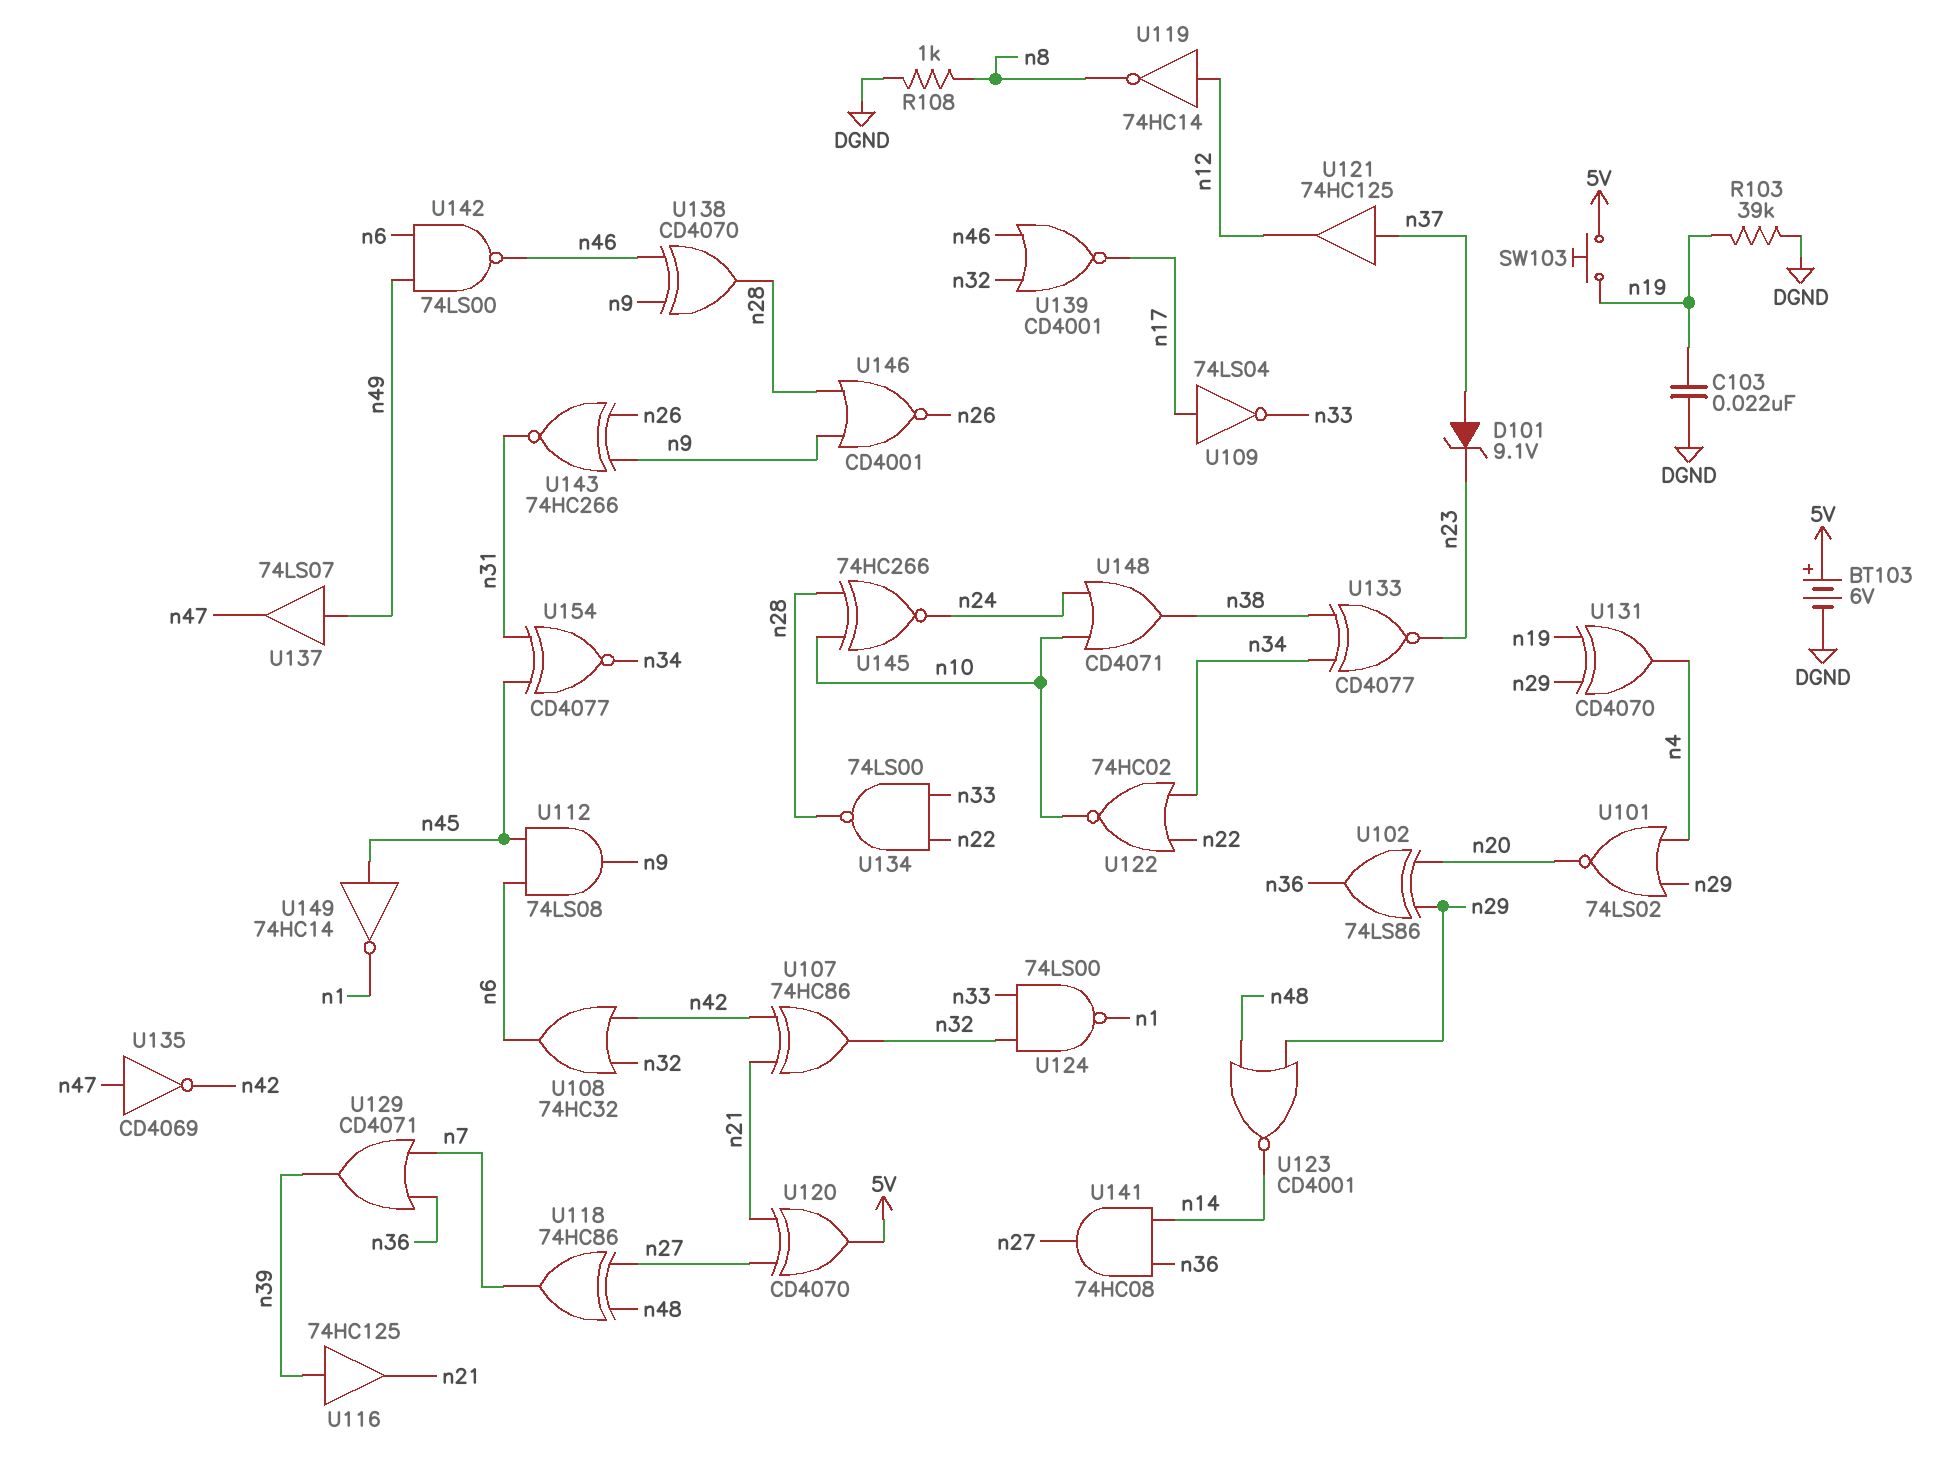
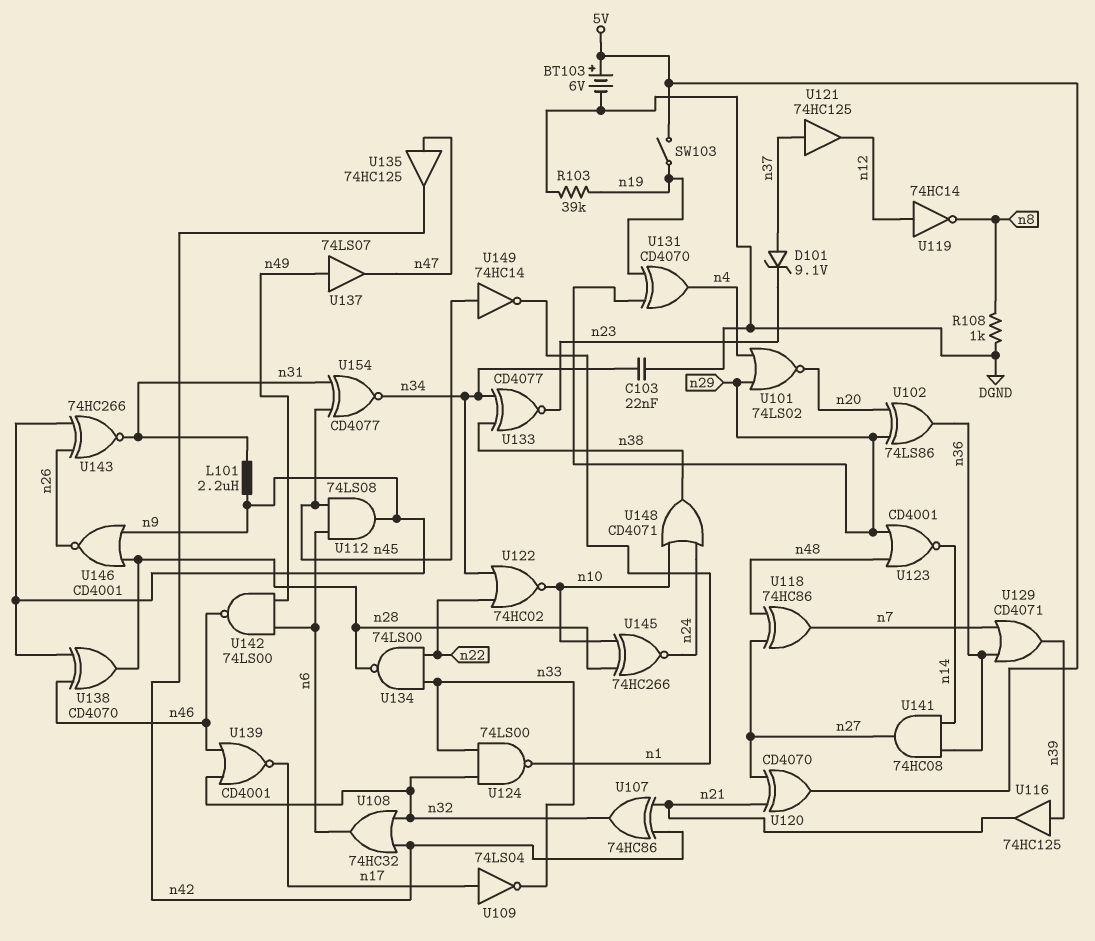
C103: 22nF (DGND, n19) -> 22nF (DGND, n34)
L101: none -> 2.2uH (n9, n31)
SW103: button (5V, n19) -> switch (5V, n19)
U135: NOT CD4069 (in n47, out n42) -> buffer 74HC125 (in n47, out n42)

